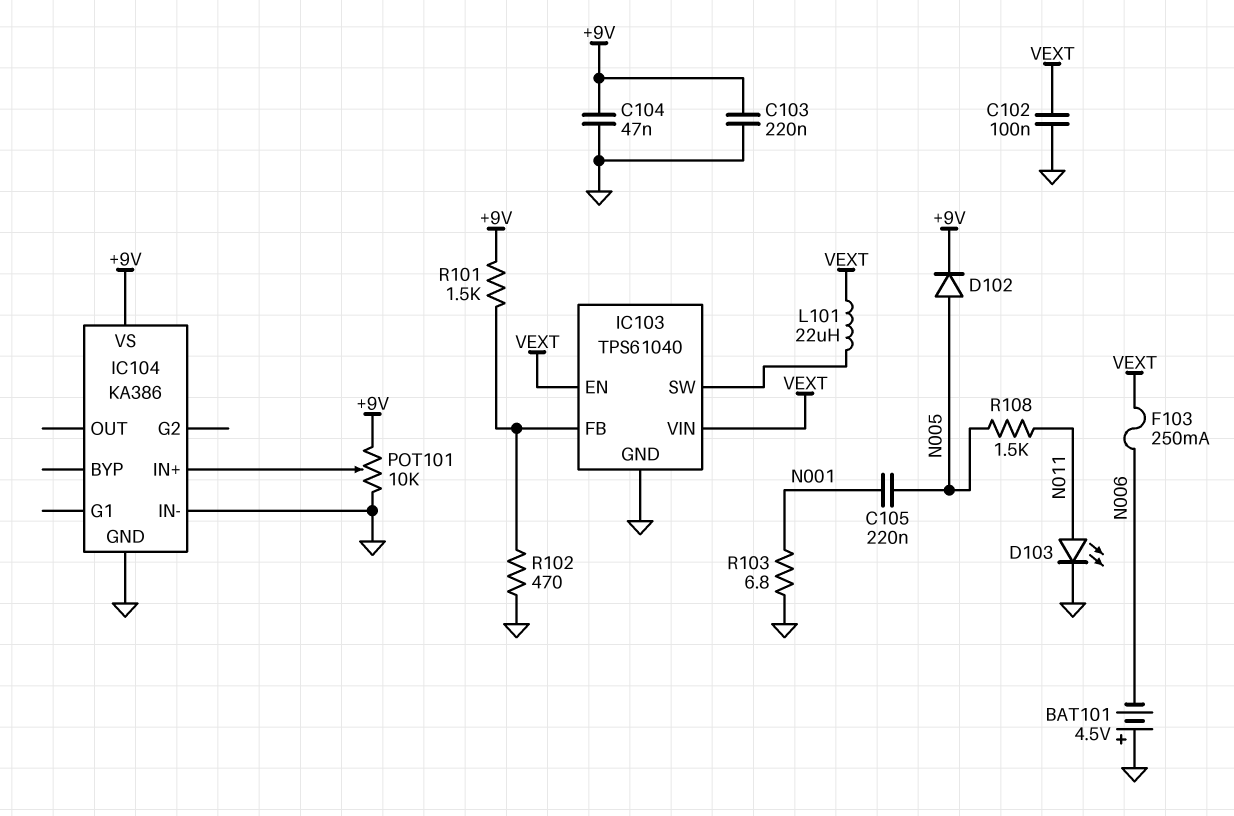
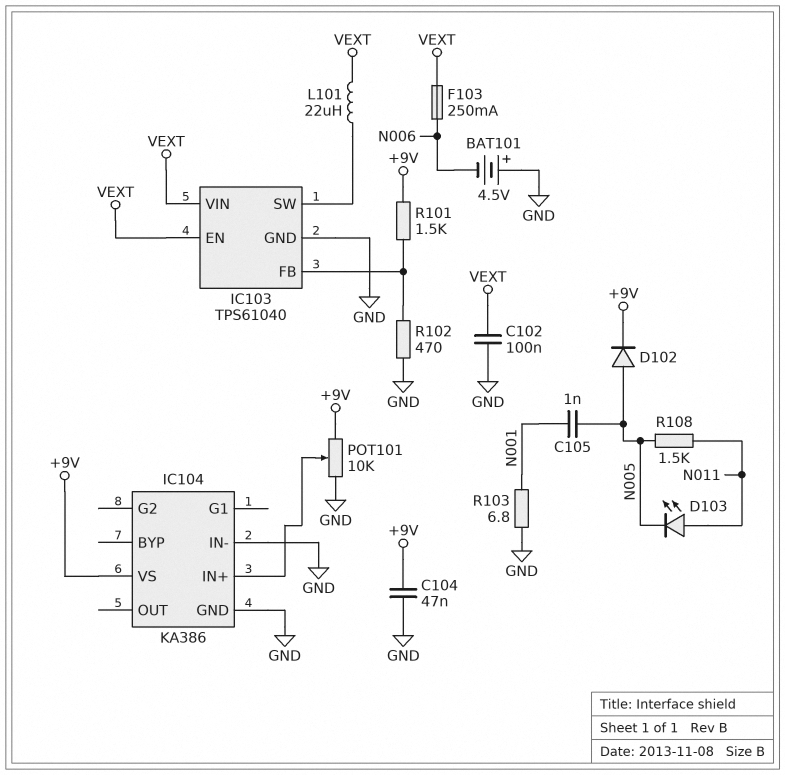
C103: 220nF (+9V, GND) -> none
C105: 220nF (N001, N005) -> 1nF (N001, N005)
D103: LED (A N011, K GND) -> LED (A N011, K N005)

